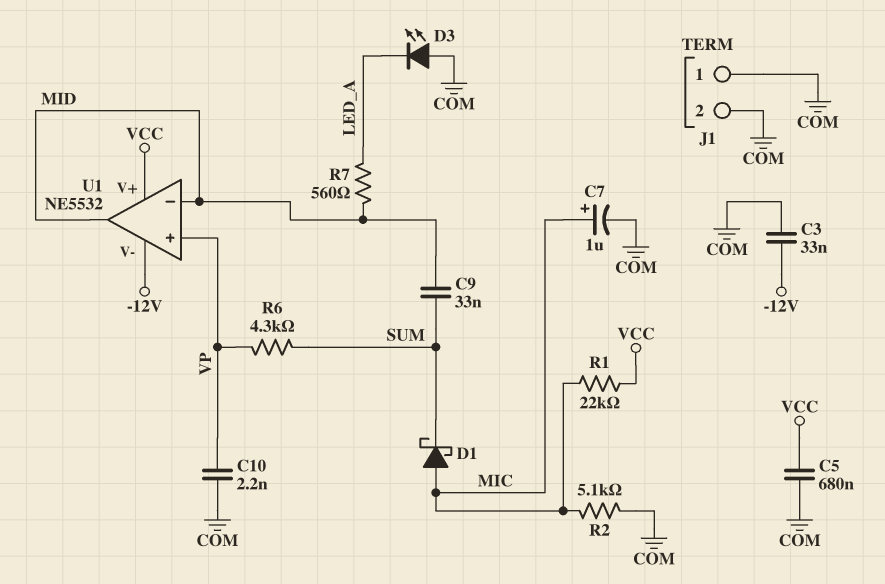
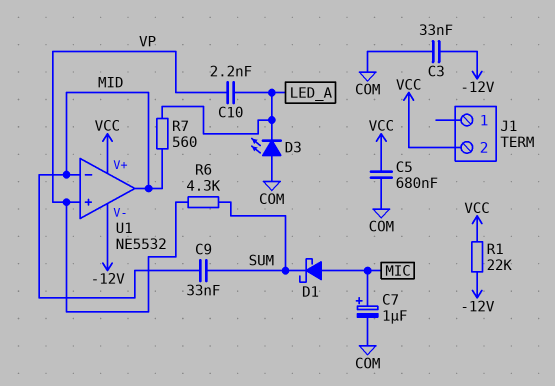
C10: 2.2nF (COM, VP) -> 2.2nF (LED_A, VP)
J1 pin 1: COM -> none
J1 pin 2: COM -> VCC
R1: 22k (MIC, VCC) -> 22k (-12V, VCC)
R2: 5.1k (COM, MIC) -> none

